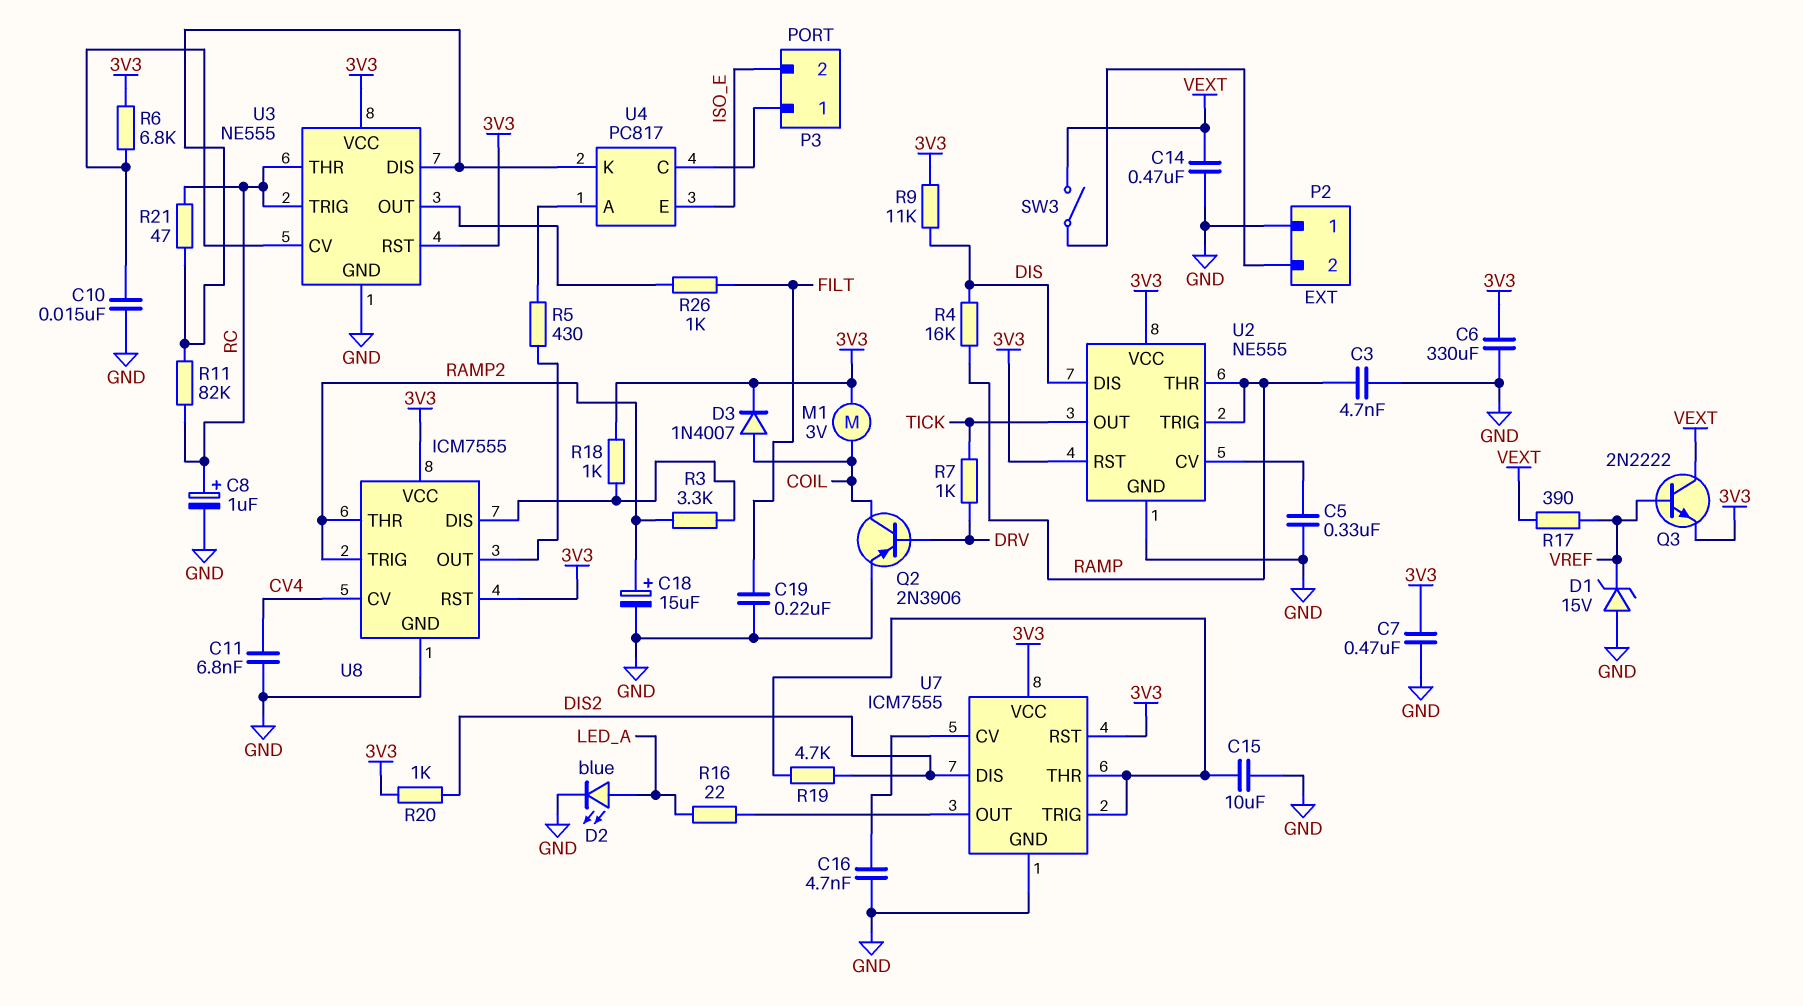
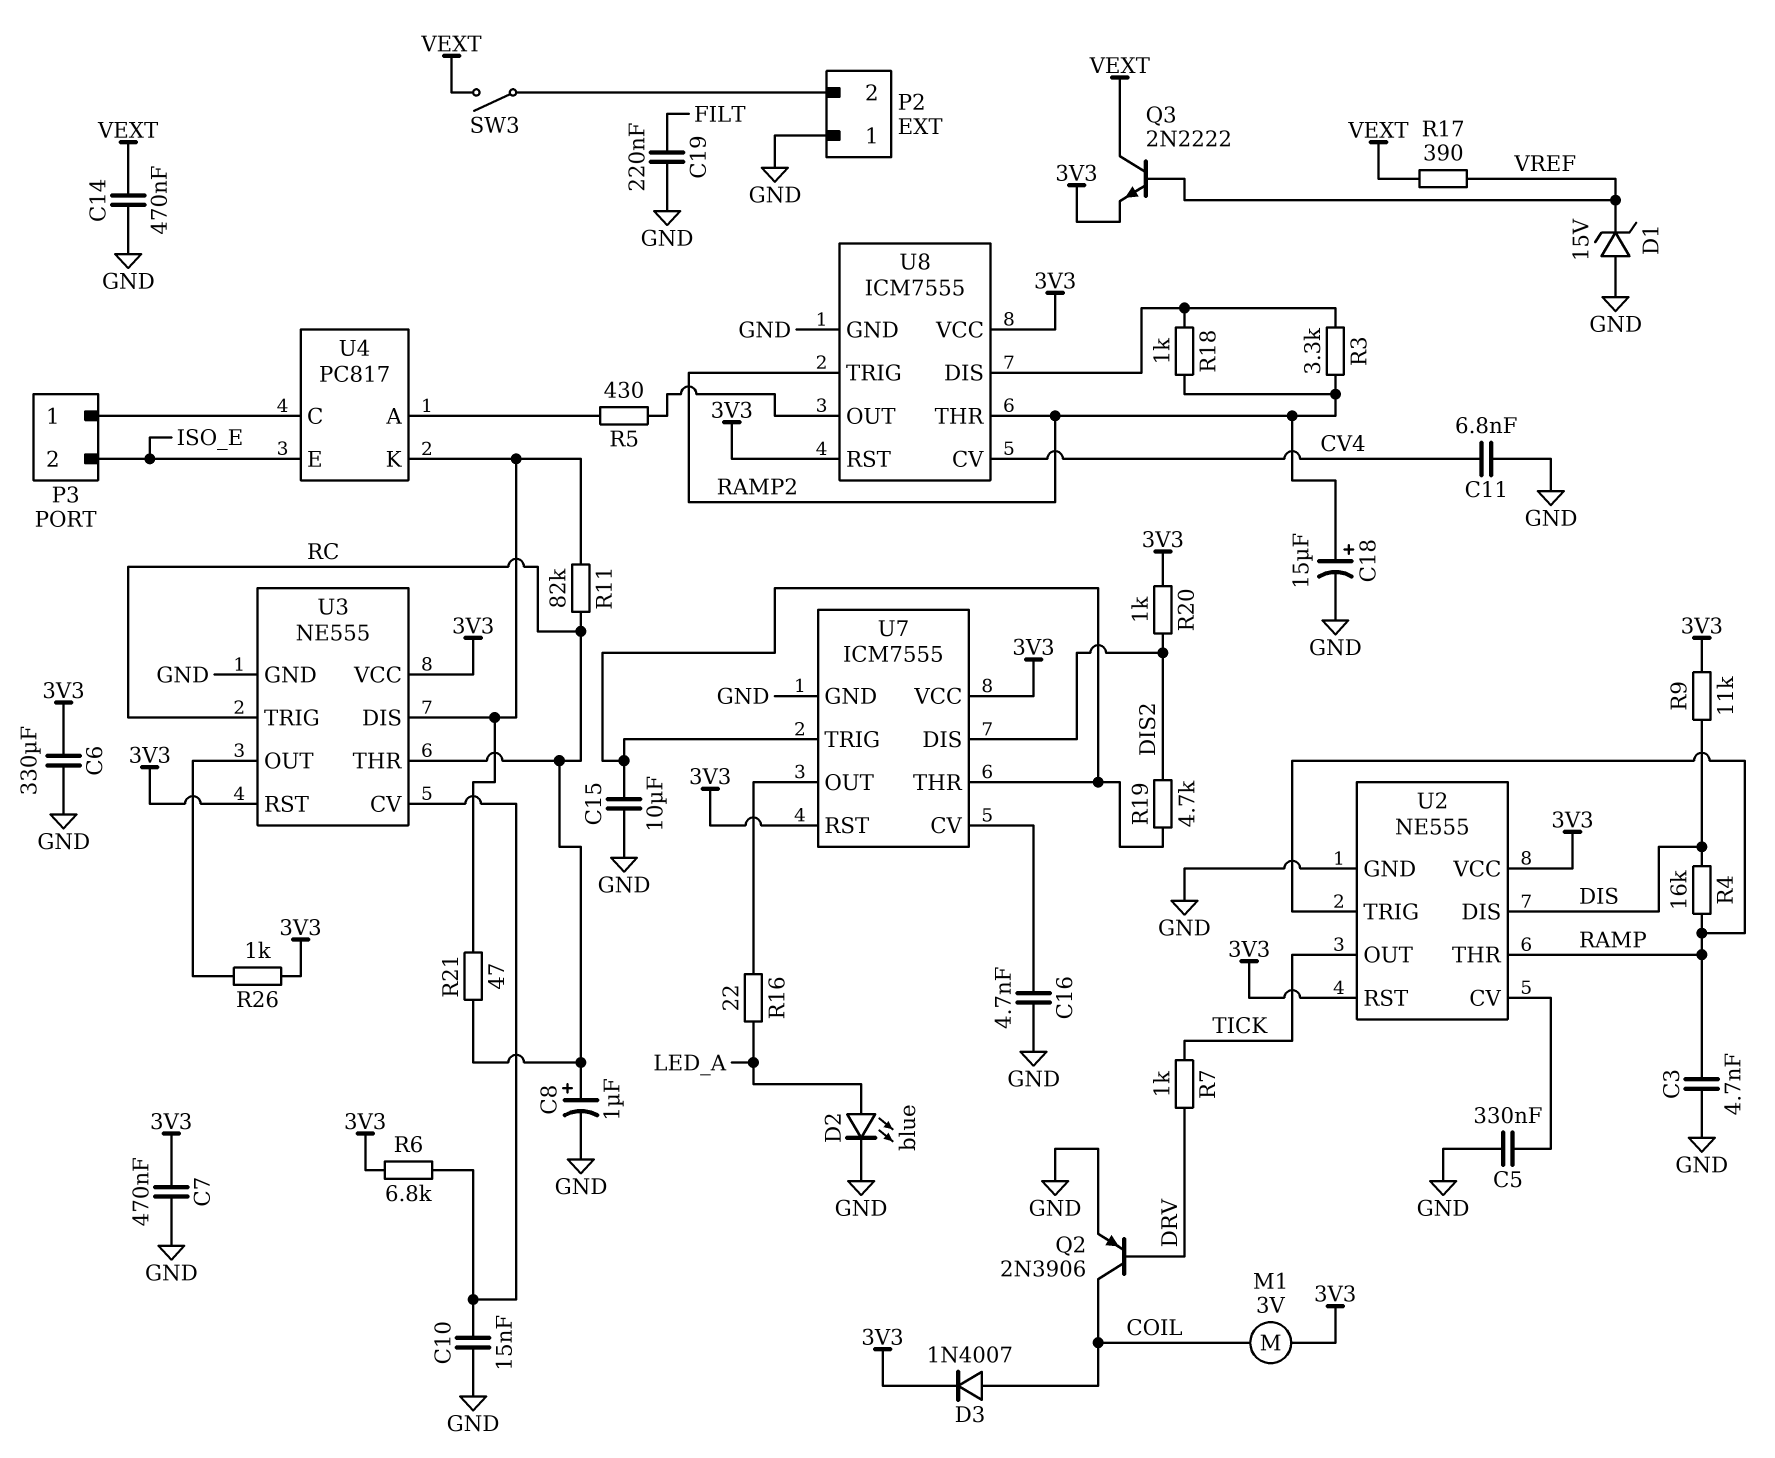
R18: 1k (3V3, U8/DIS) -> 1k (RAMP2, U8/DIS)
R26: 1k (FILT, U3/OUT) -> 1k (3V3, U3/OUT)

